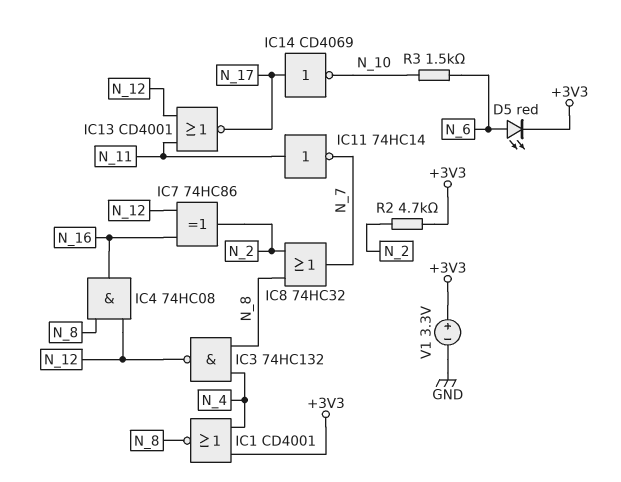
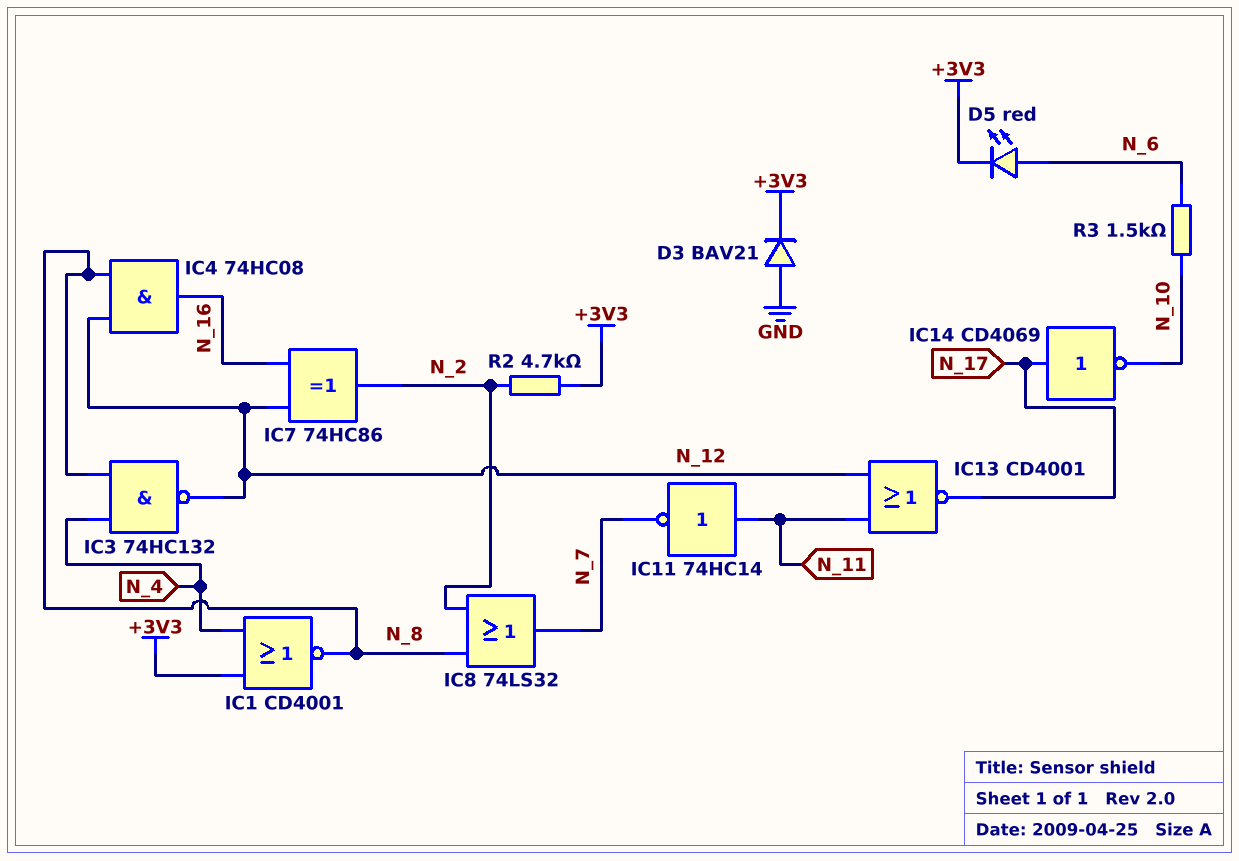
D3: none -> diode BAV21 (A GND, K +3V3)
IC8: OR 74HC32 (in N_2, in N_8, out N_7) -> OR 74LS32 (in N_2, in N_8, out N_7)
V1: 3.3V (plus +3V3, minus GND) -> none

